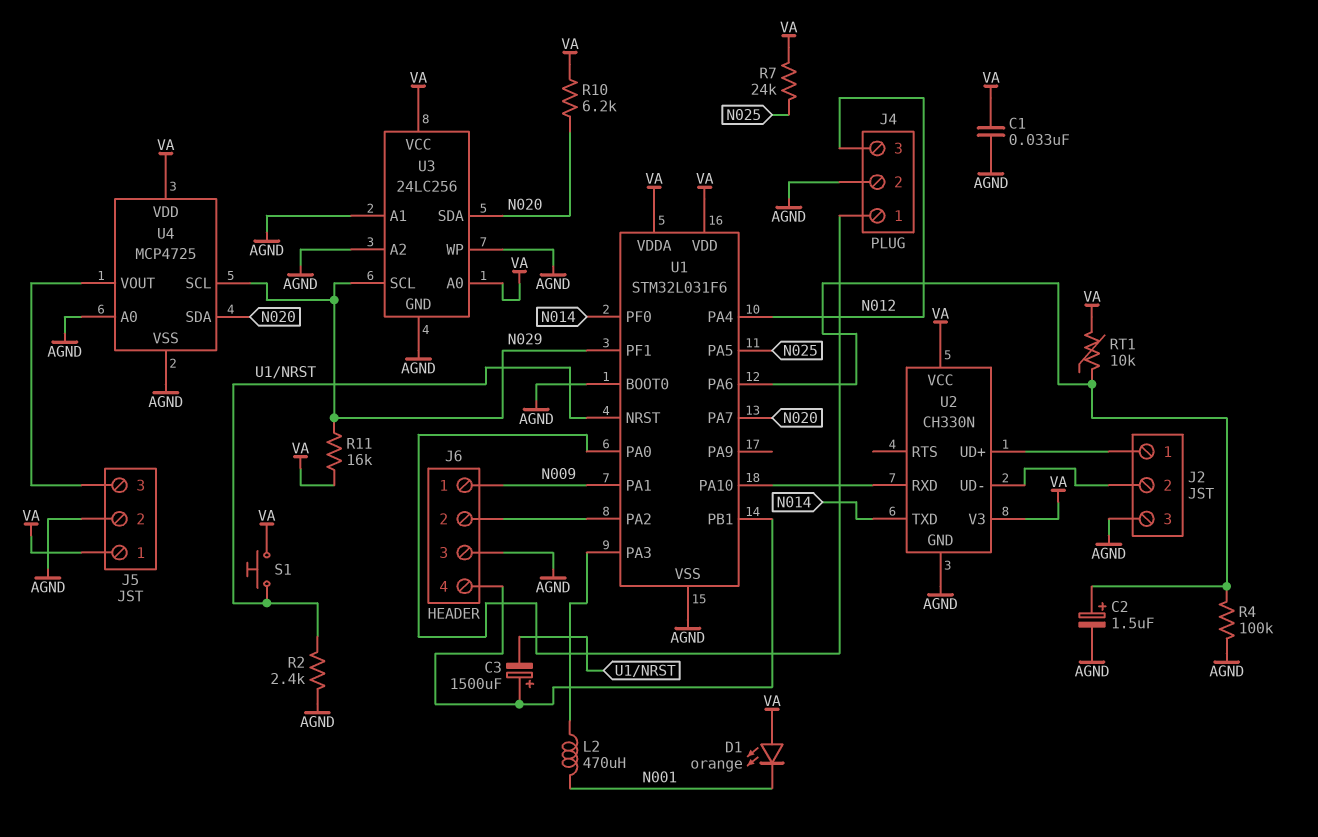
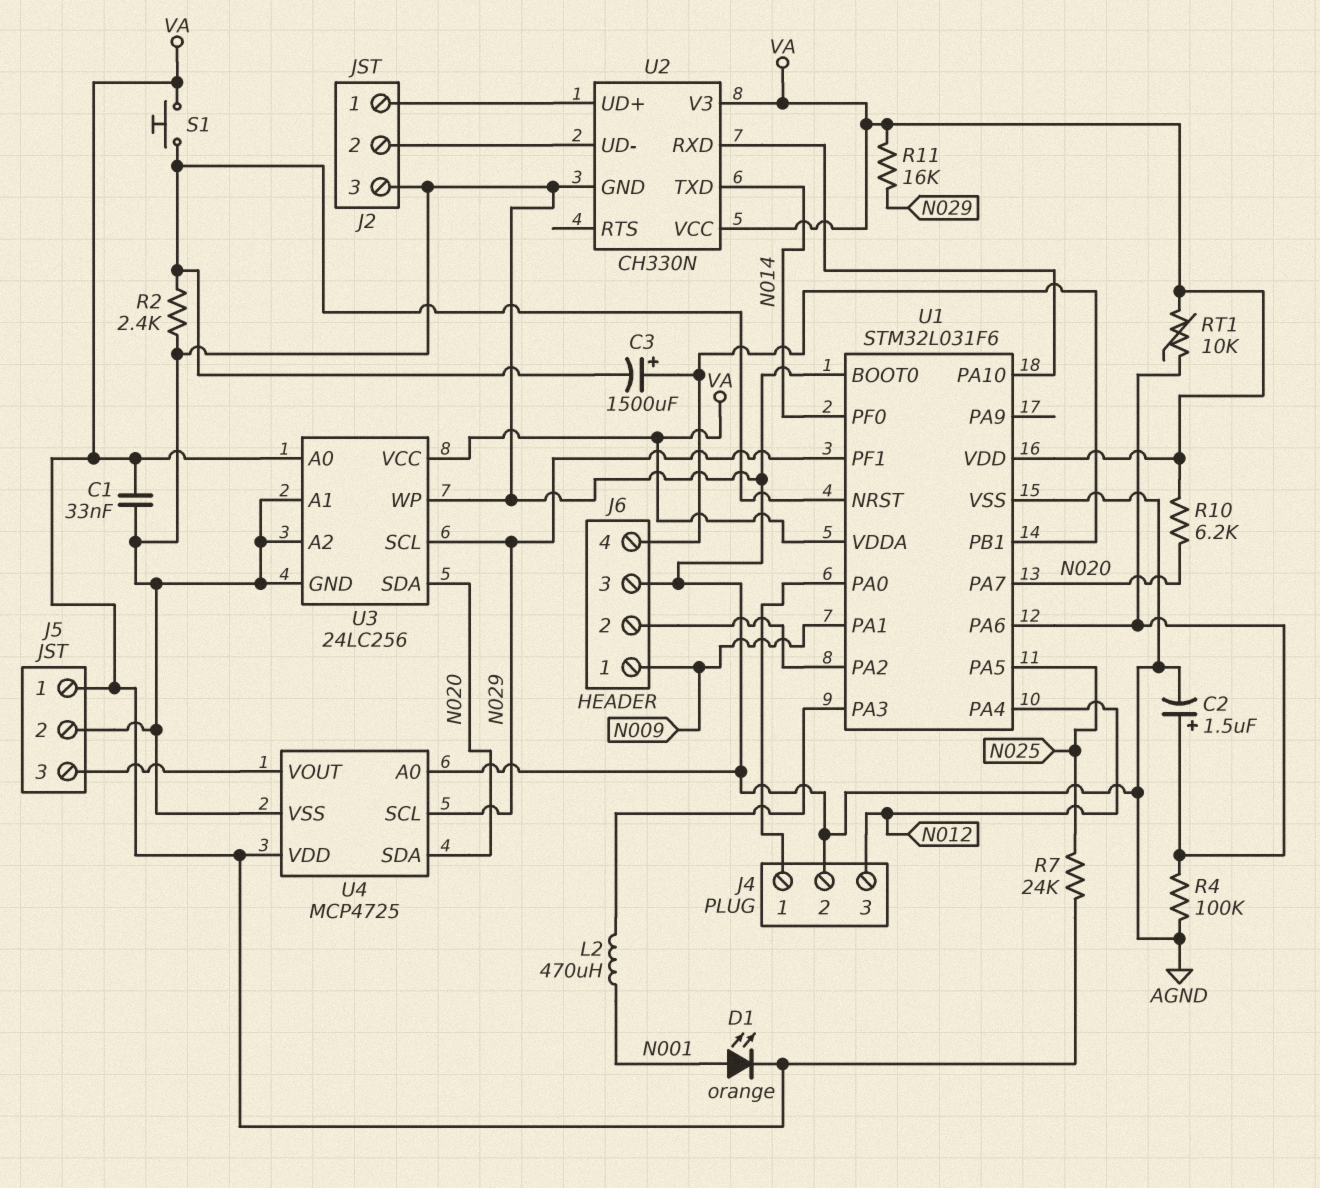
D1: LED orange (A VA, K N001) -> LED orange (A N001, K VA)

